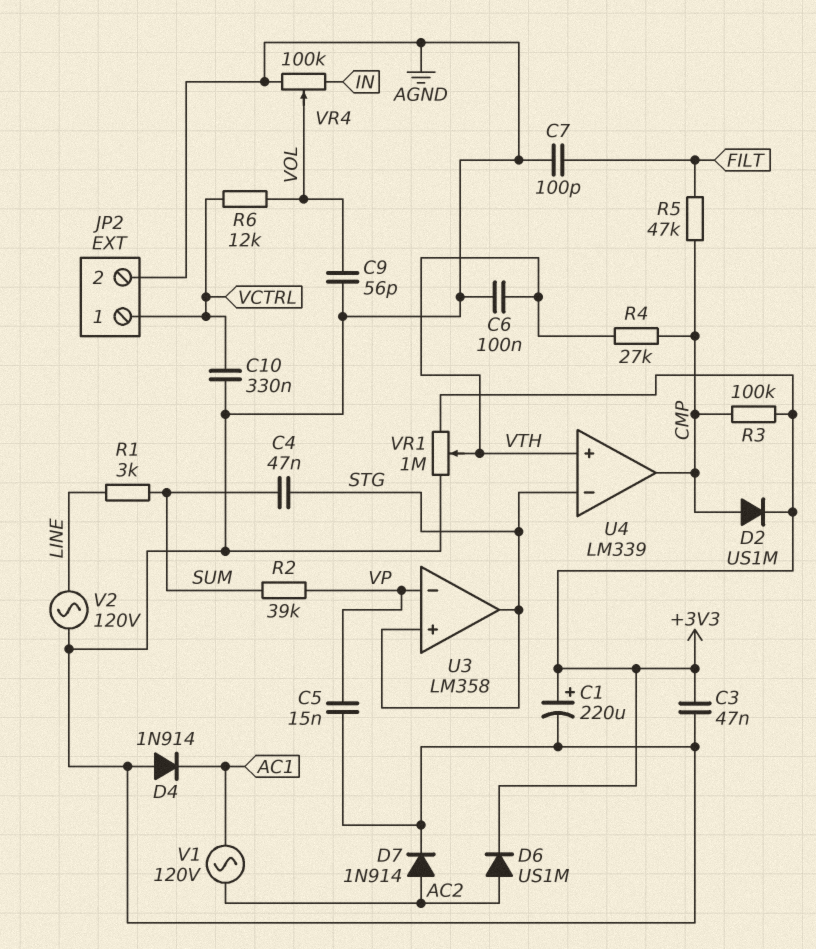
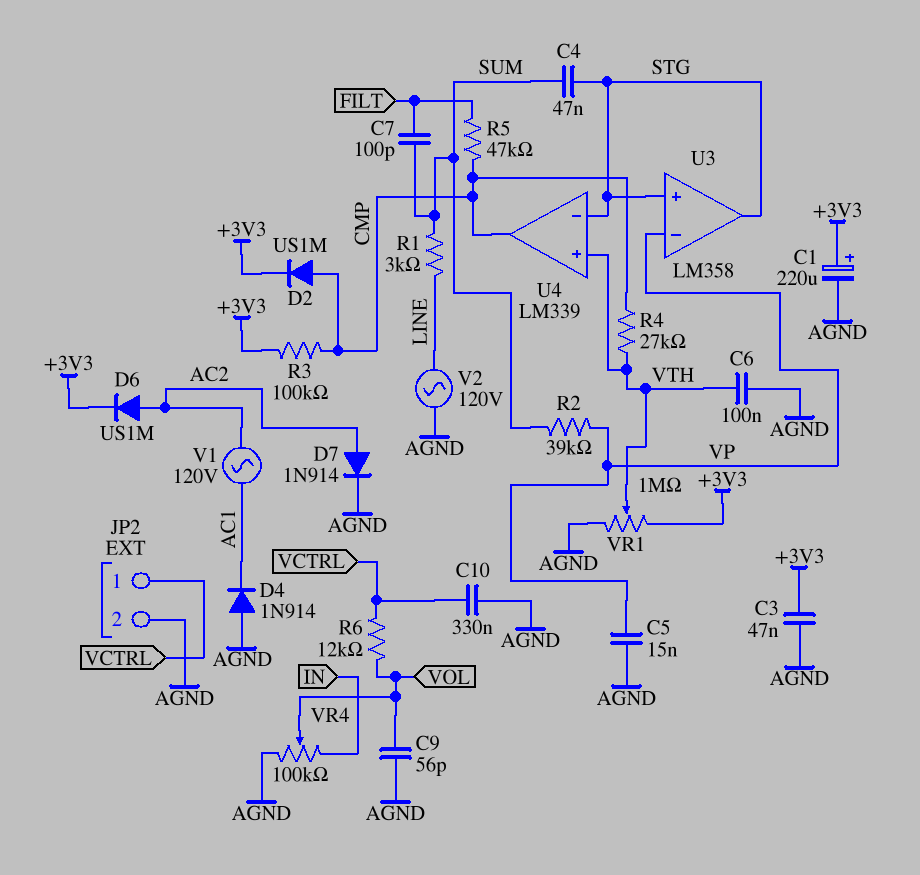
C7: 100pF (AGND, FILT) -> 100pF (FILT, SUM)

